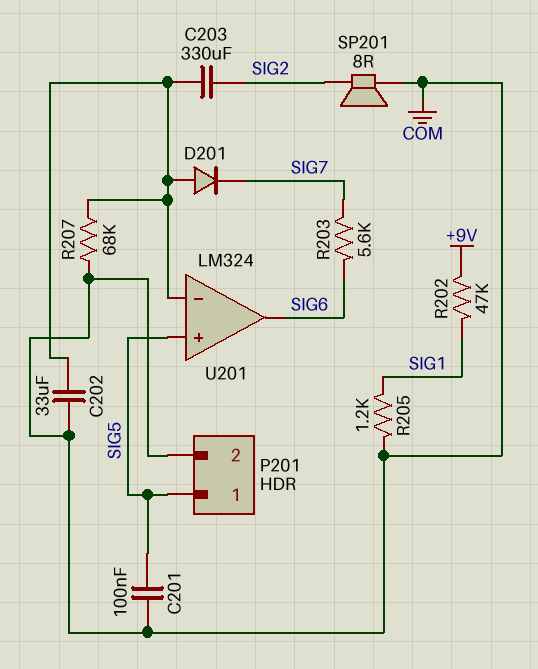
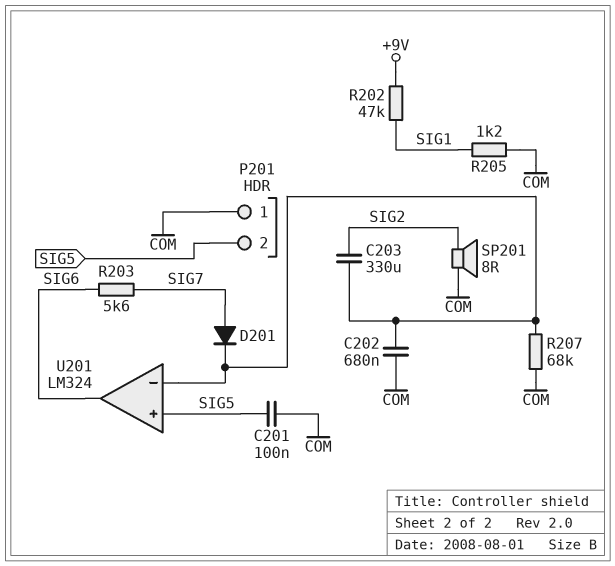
C202: 33uF (COM, U201/in-) -> 680nF (COM, U201/in-)
D201: diode (A U201/in-, K SIG7) -> diode (A SIG7, K U201/in-)
P201 pin 1: SIG5 -> COM
P201 pin 2: COM -> SIG5

